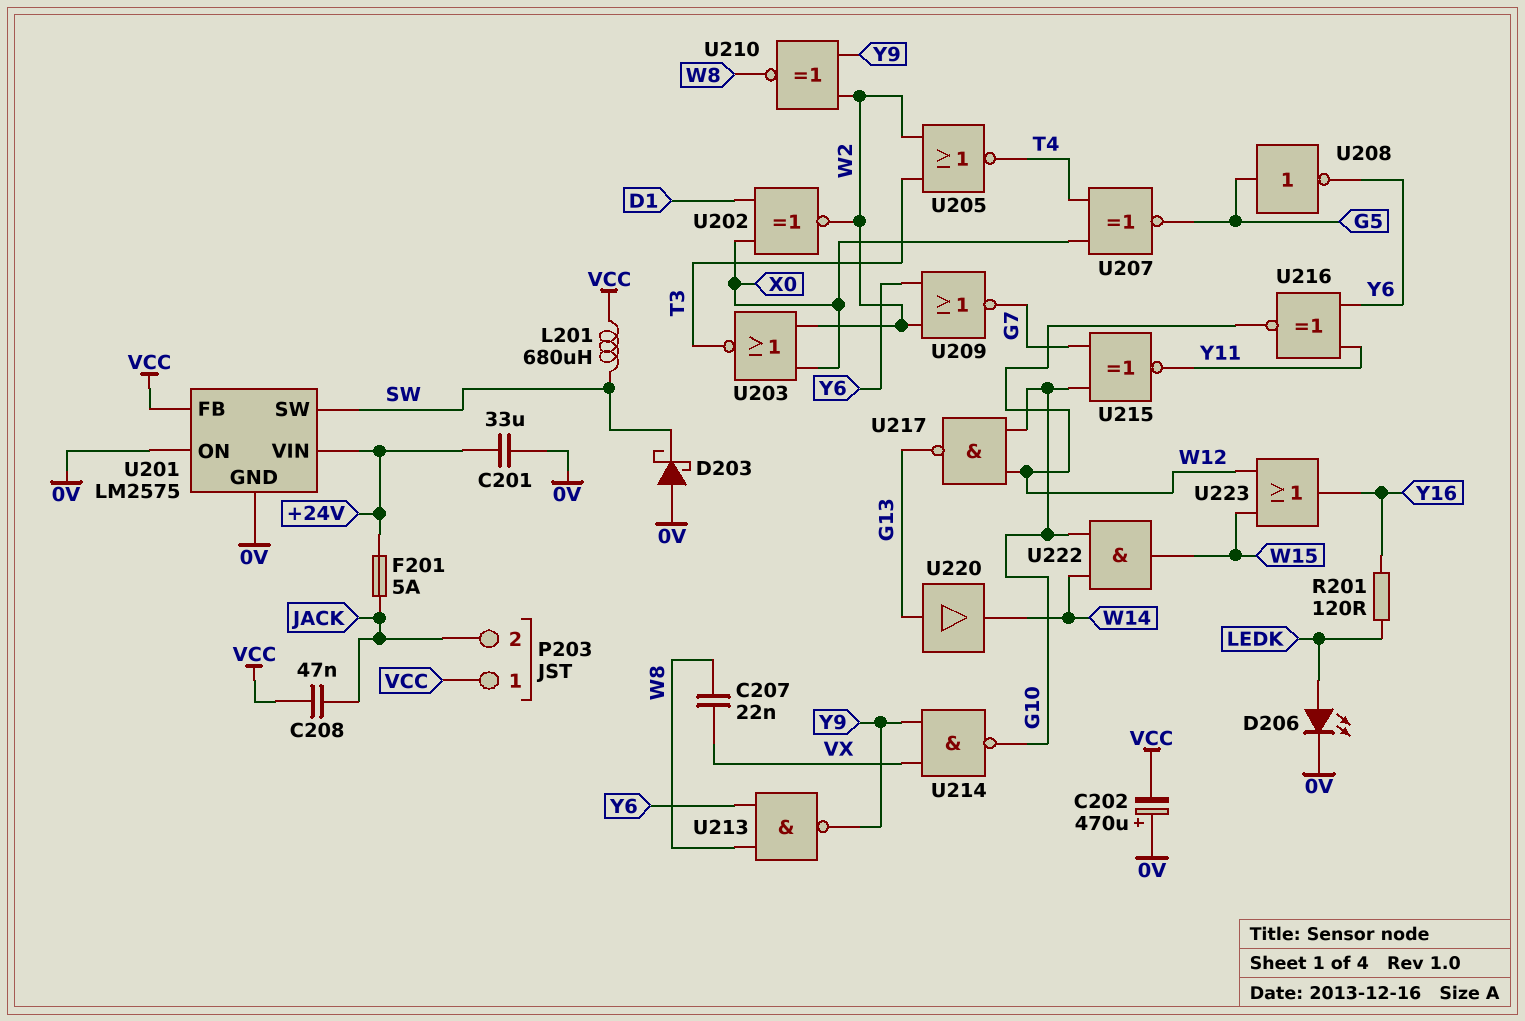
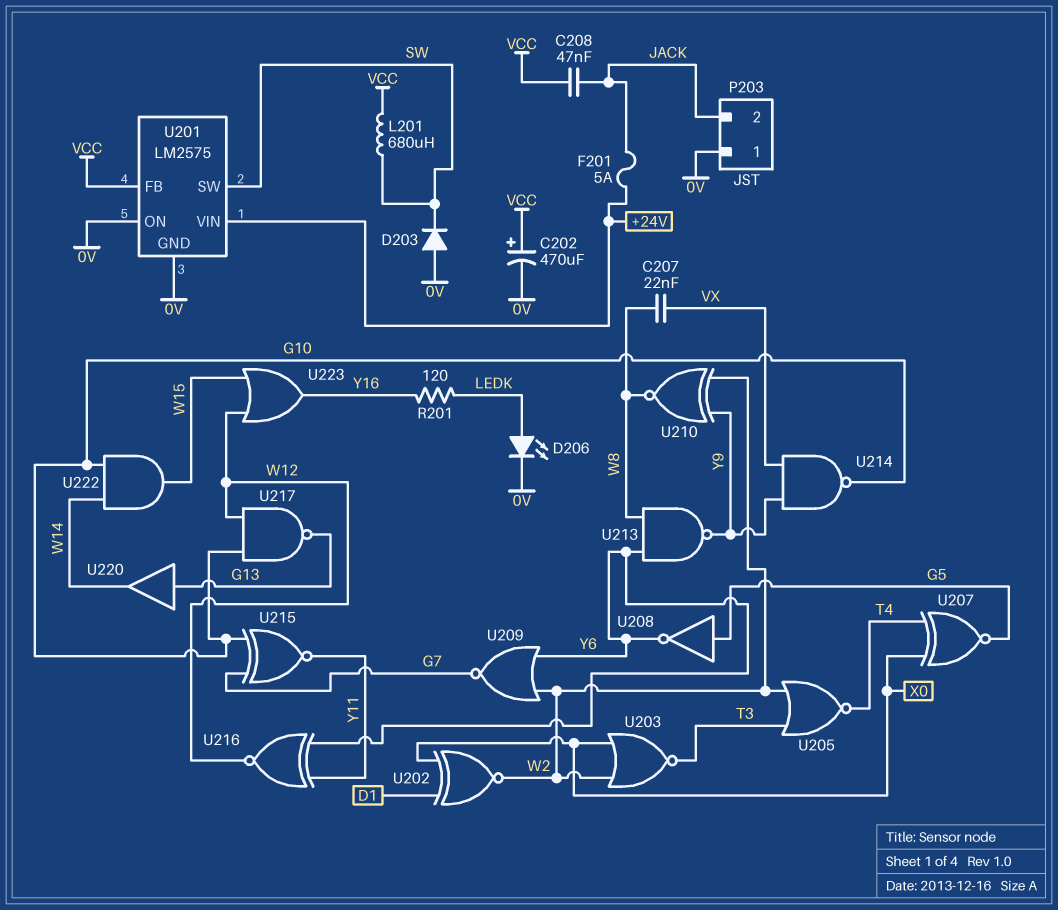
C201: 33uF (+24V, 0V) -> none
C202: 470uF (plus 0V, minus VCC) -> 470uF (plus VCC, minus 0V)
D203: schottky (A 0V, K SW) -> diode (A 0V, K SW)
P203 pin 1: VCC -> 0V

